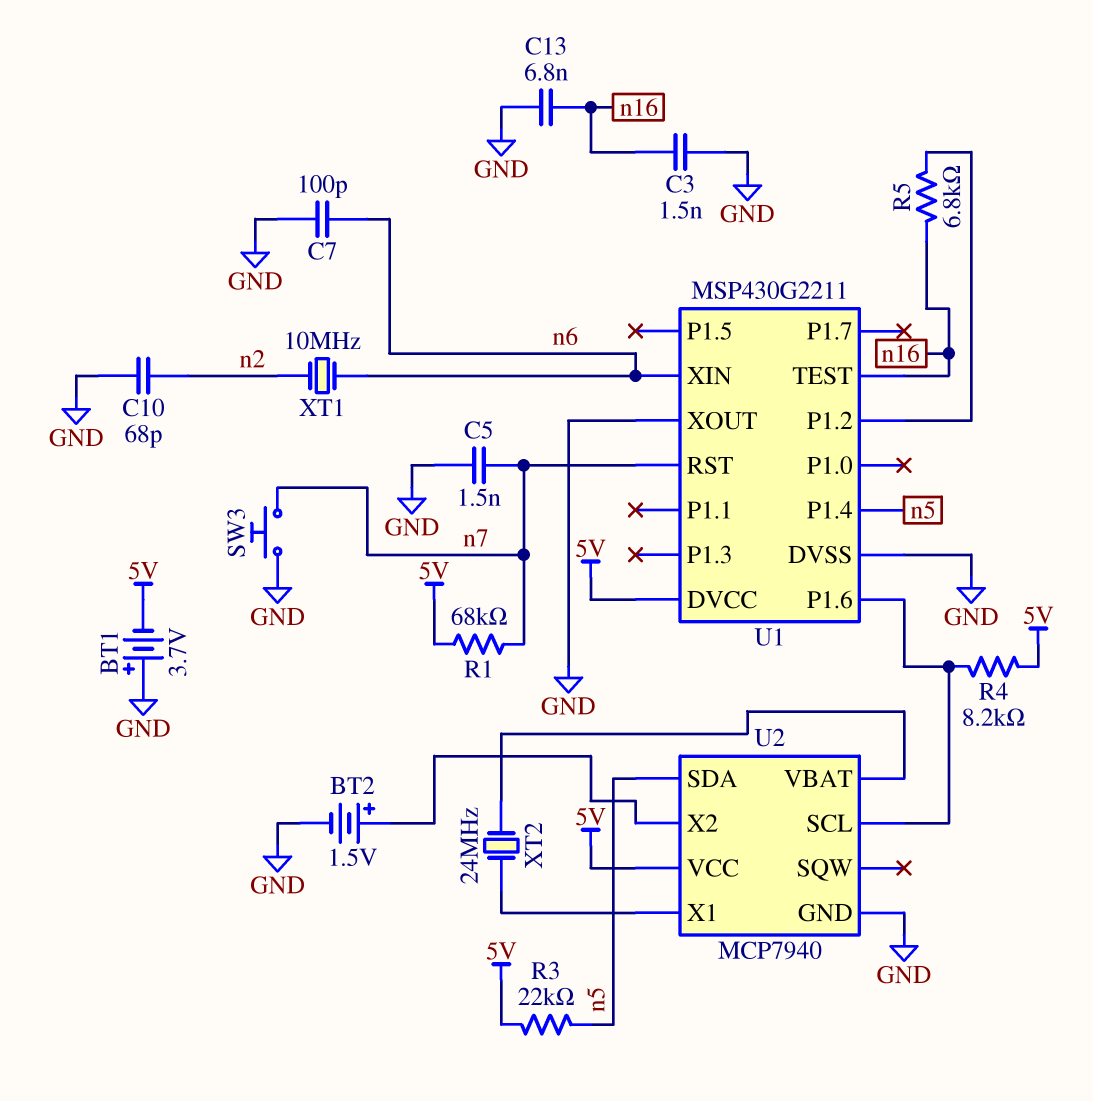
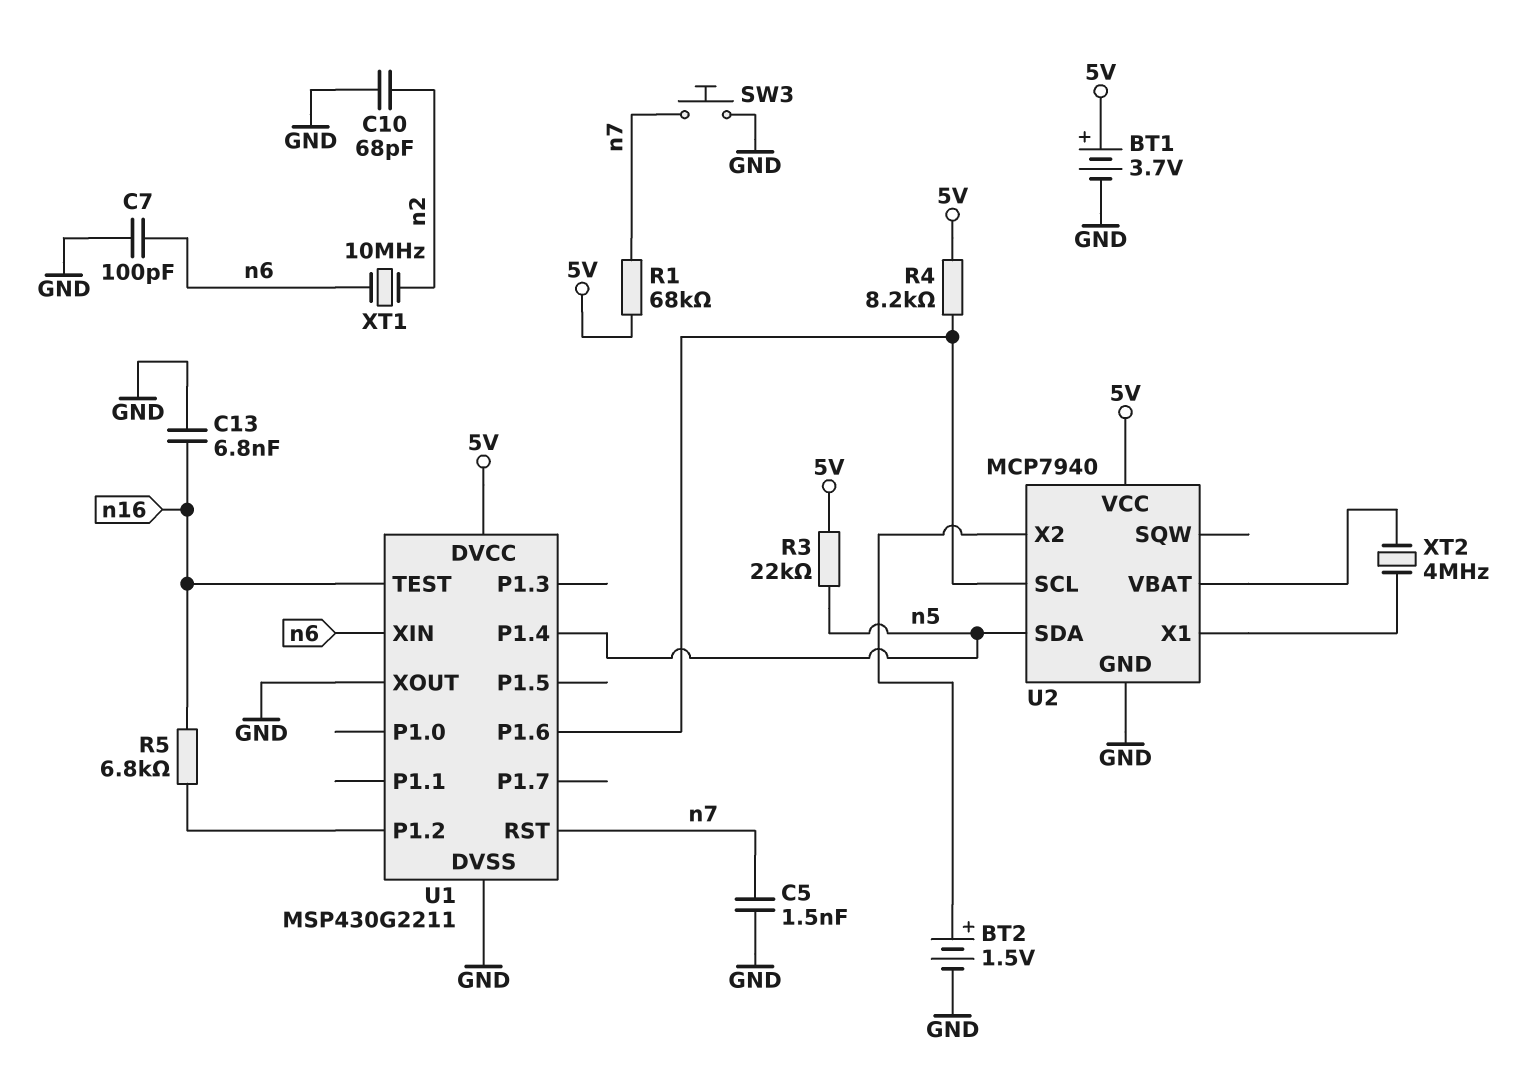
BT1: 3.7V (plus GND, minus 5V) -> 3.7V (plus 5V, minus GND)
C3: 1.5nF (GND, n16) -> none
XT2: 24MHz (U2/VBAT, U2/X1) -> 4MHz (U2/VBAT, U2/X1)

